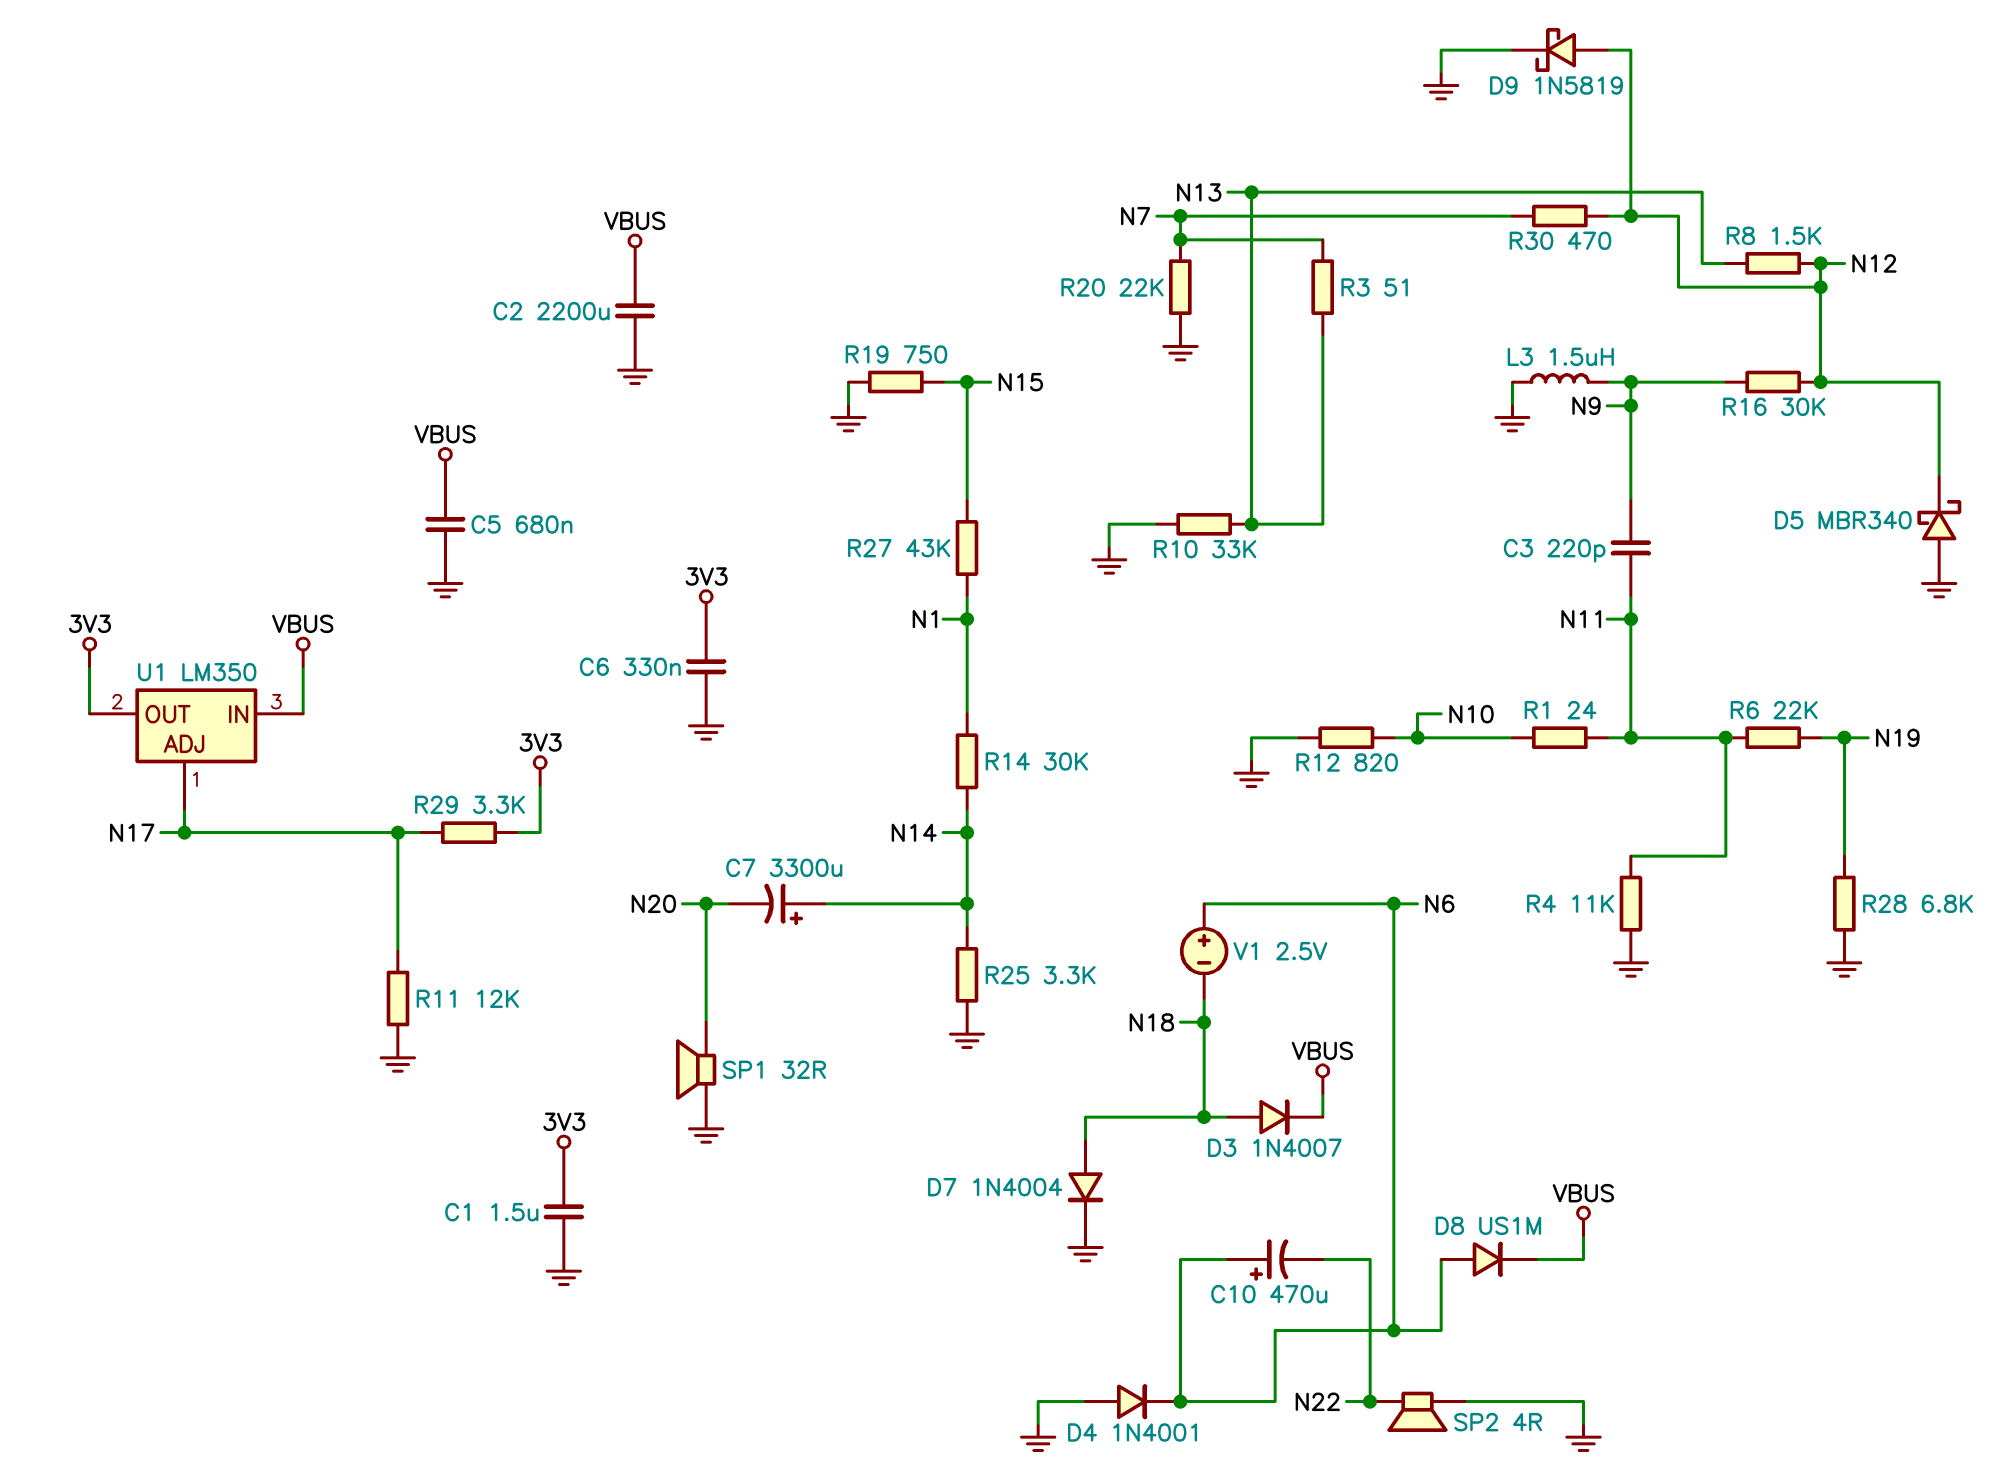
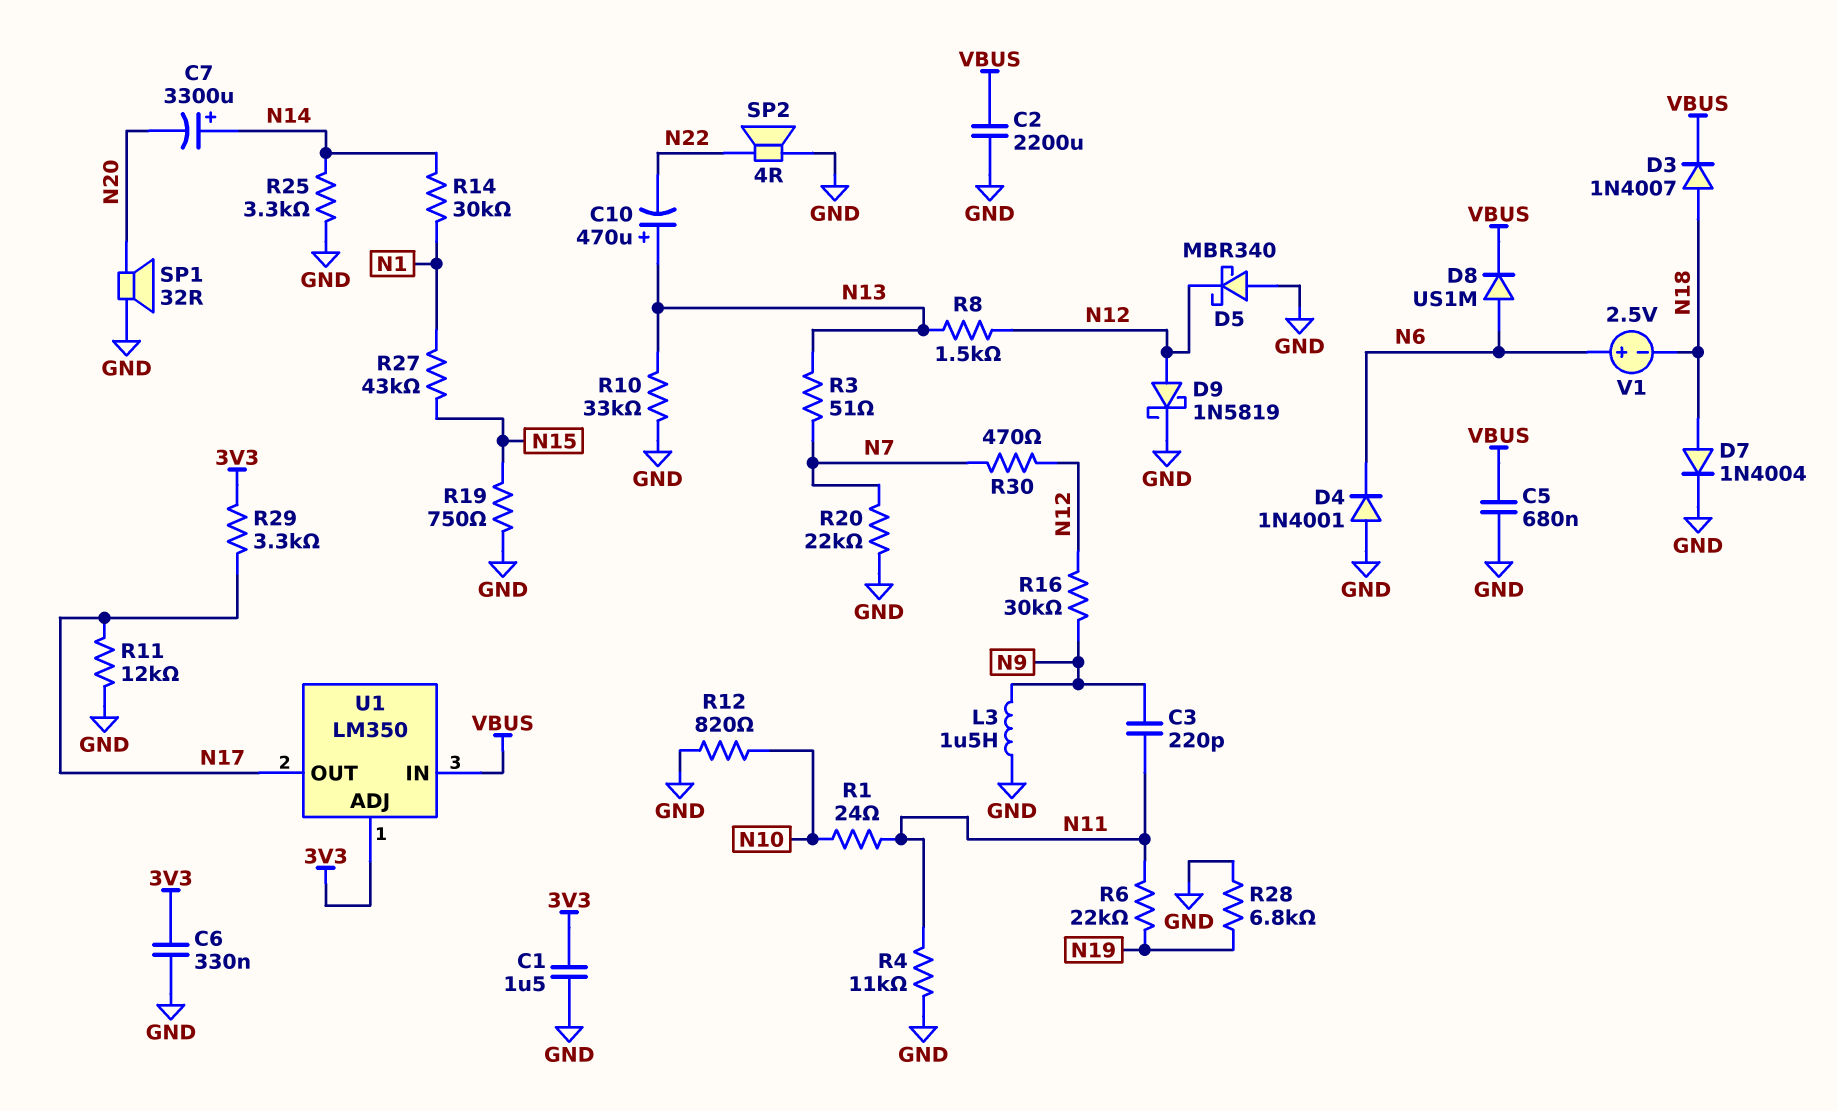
C10: 470uF (plus N6, minus N22) -> 470uF (plus N13, minus N22)
U1 pin ADJ: N17 -> 3V3
U1 pin OUT: 3V3 -> N17

